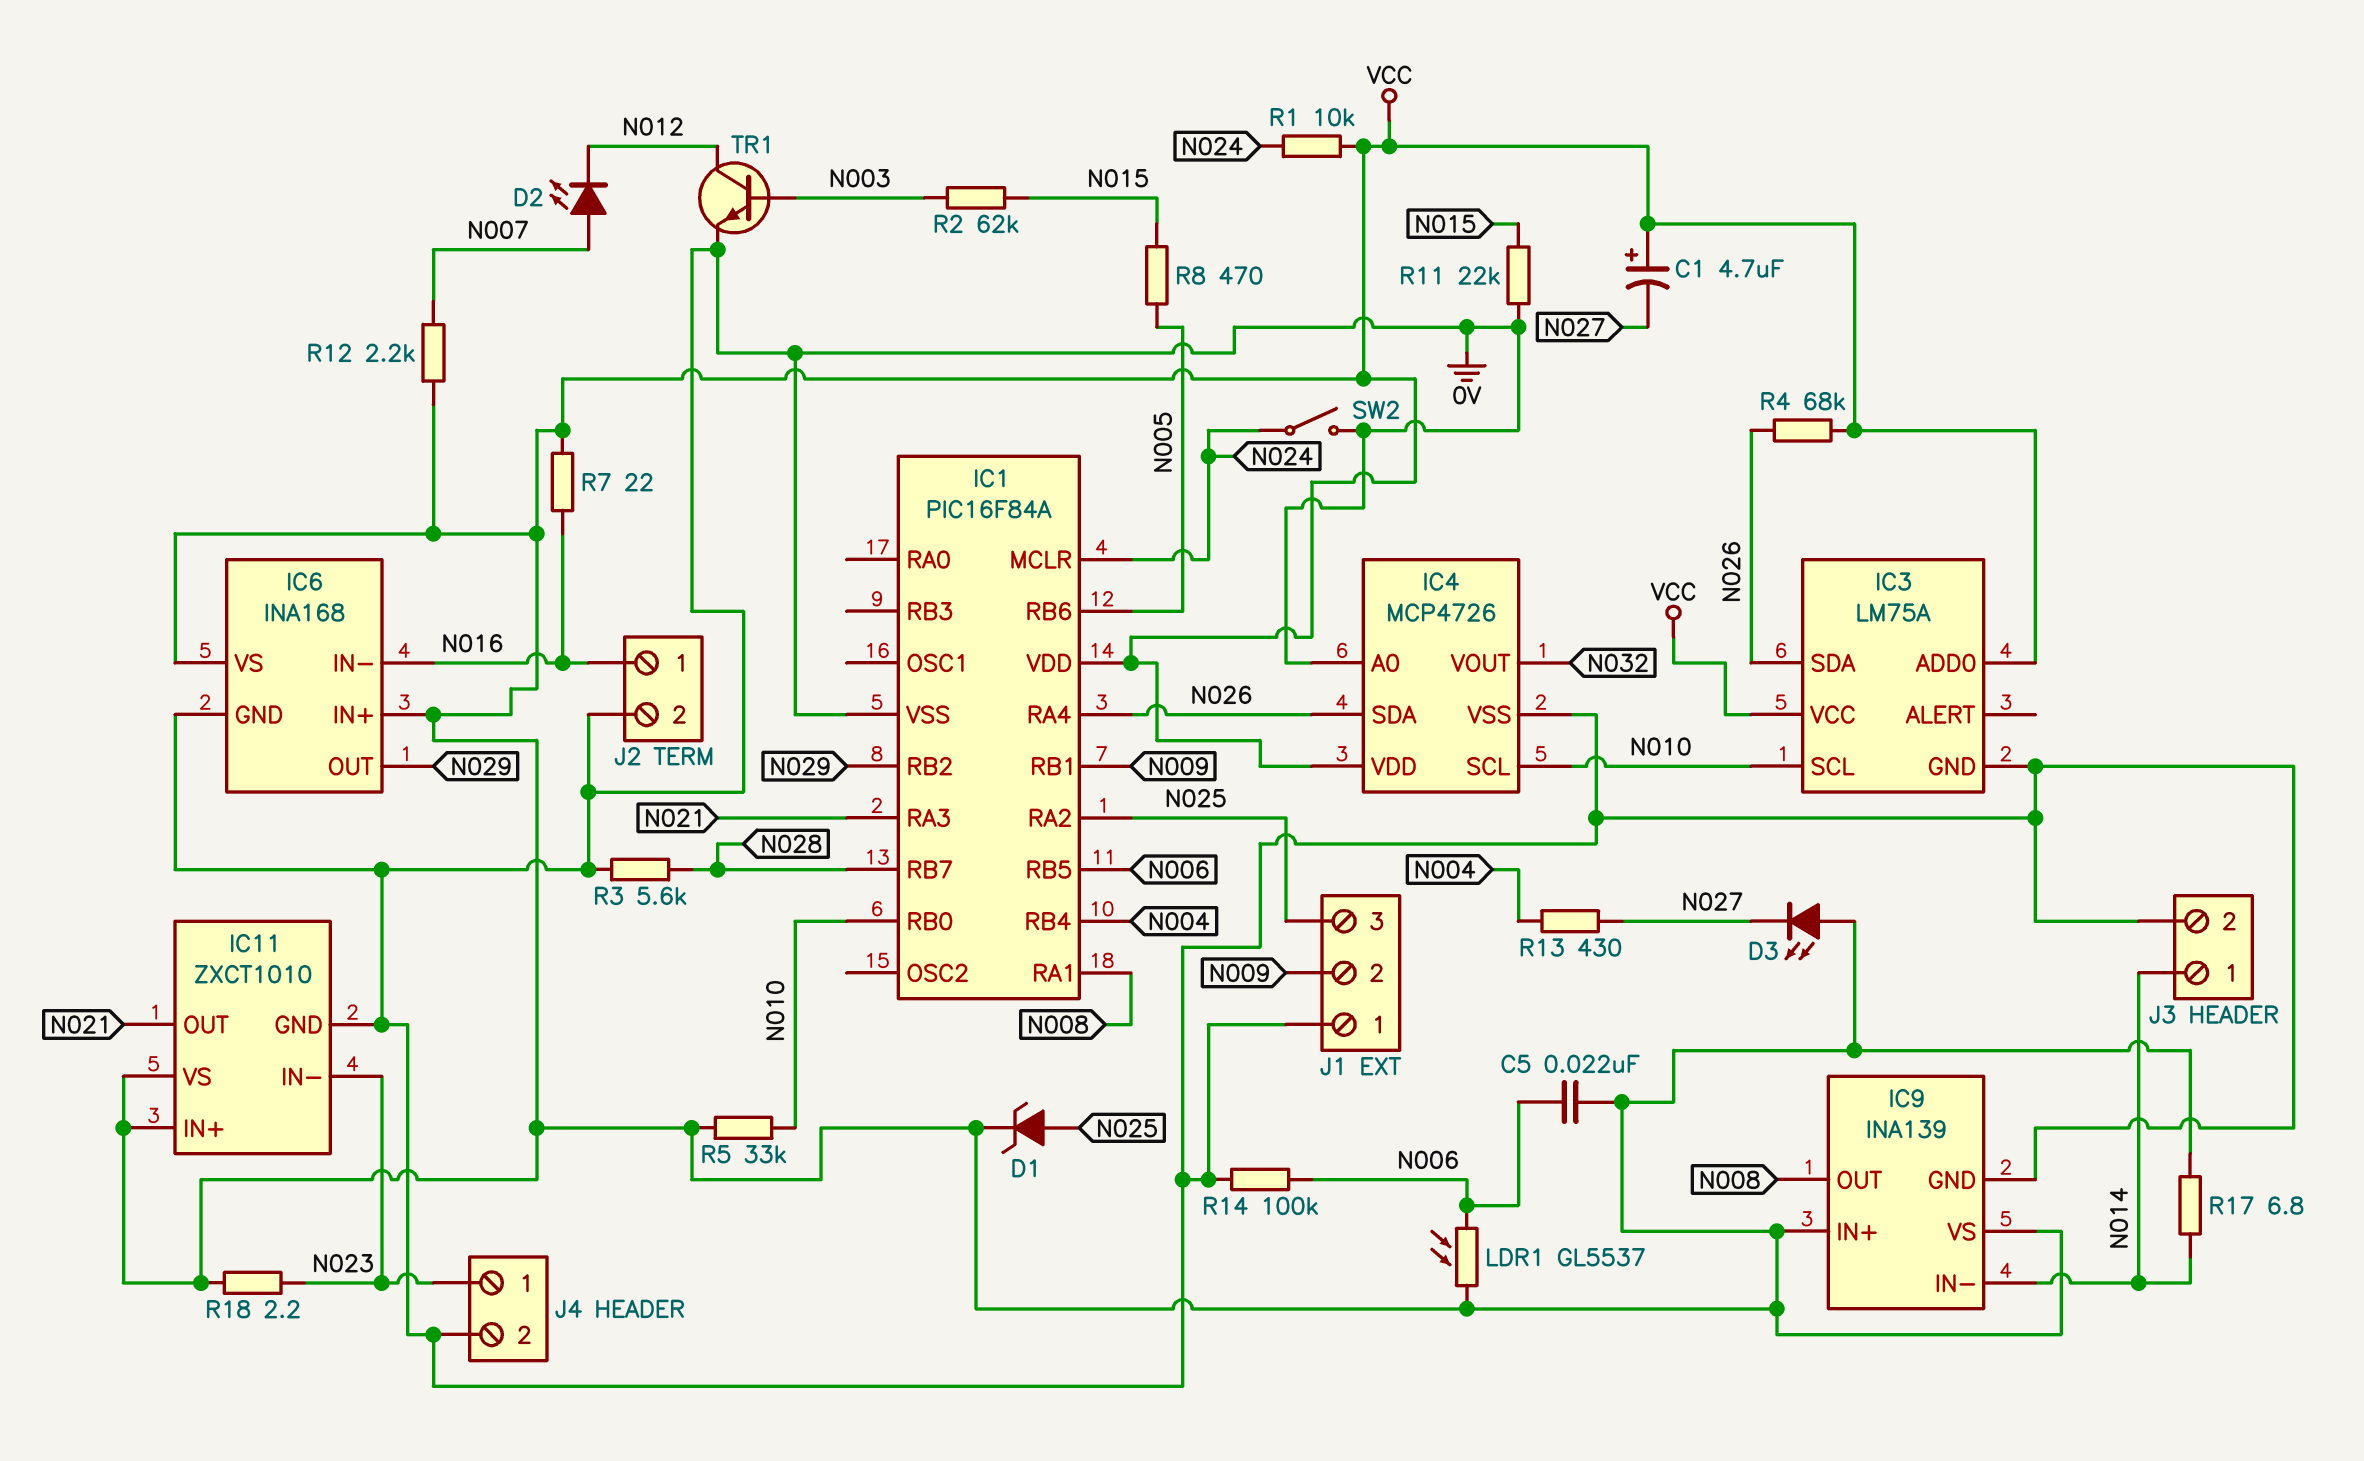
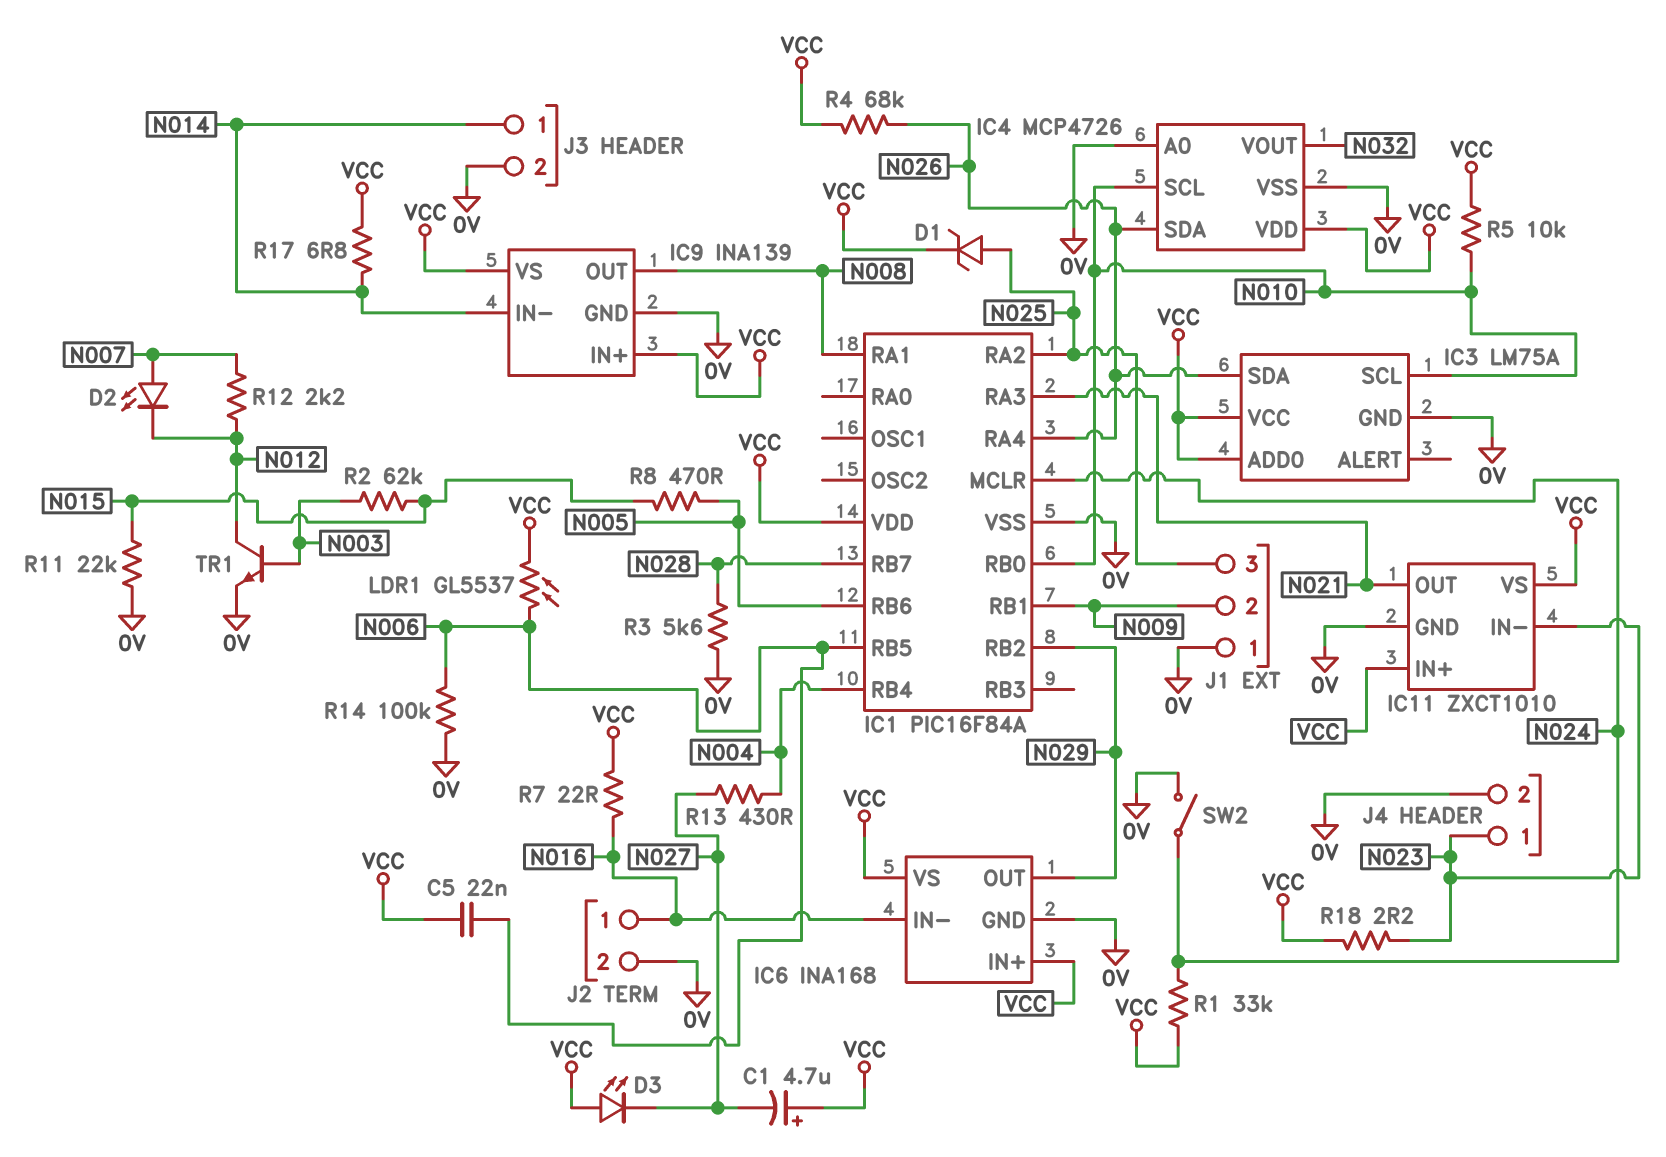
R1: 10k (N024, VCC) -> 33k (N024, VCC)
R5: 33k (N010, VCC) -> 10k (N010, VCC)
R12: 2.2k (N007, VCC) -> 2.2k (N007, N012)

